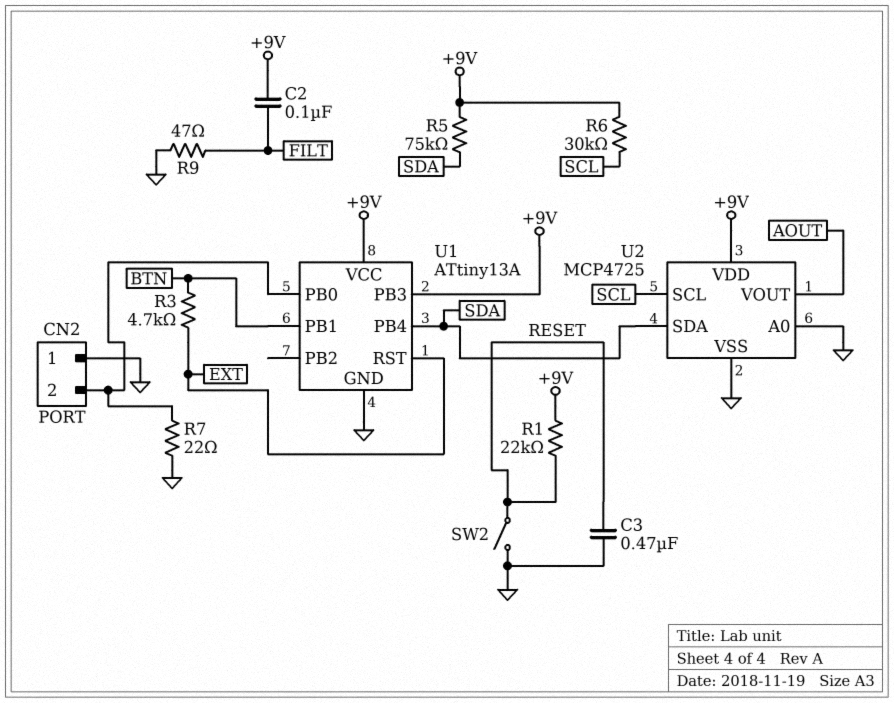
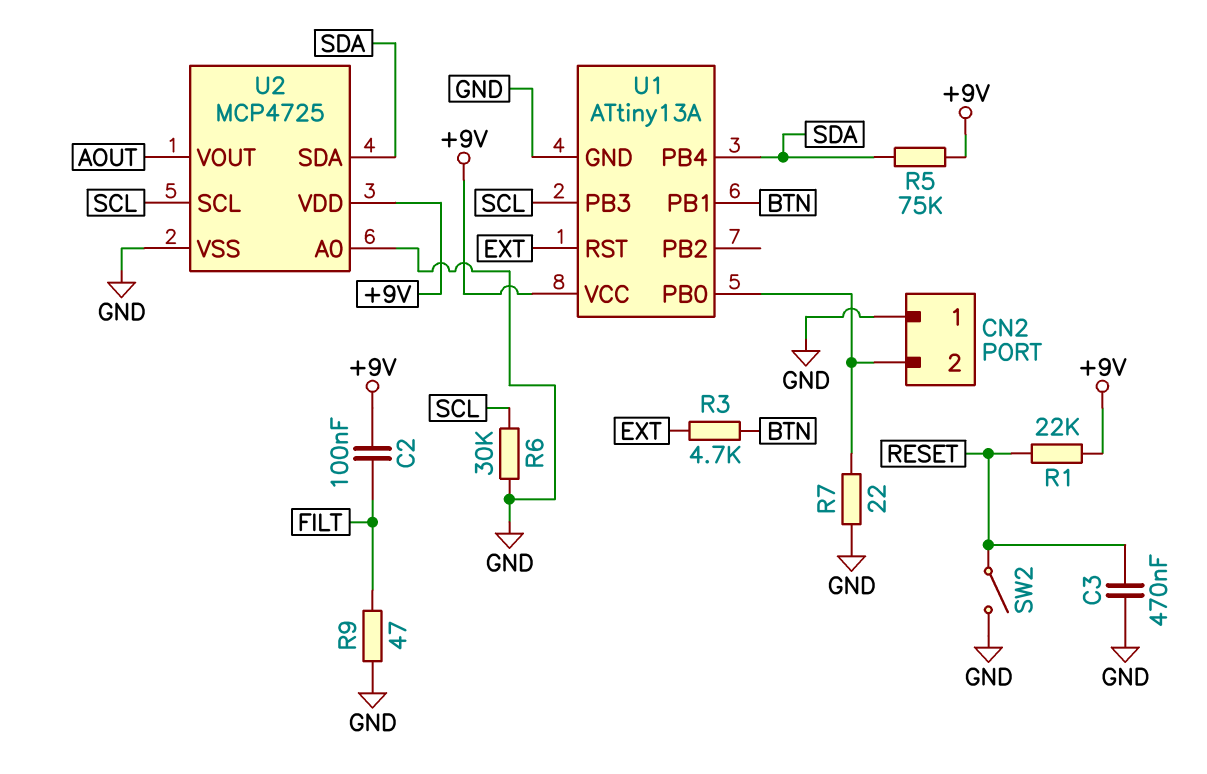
R6: 30k (+9V, SCL) -> 30k (GND, SCL)
U1 pin PB3: +9V -> SCL

